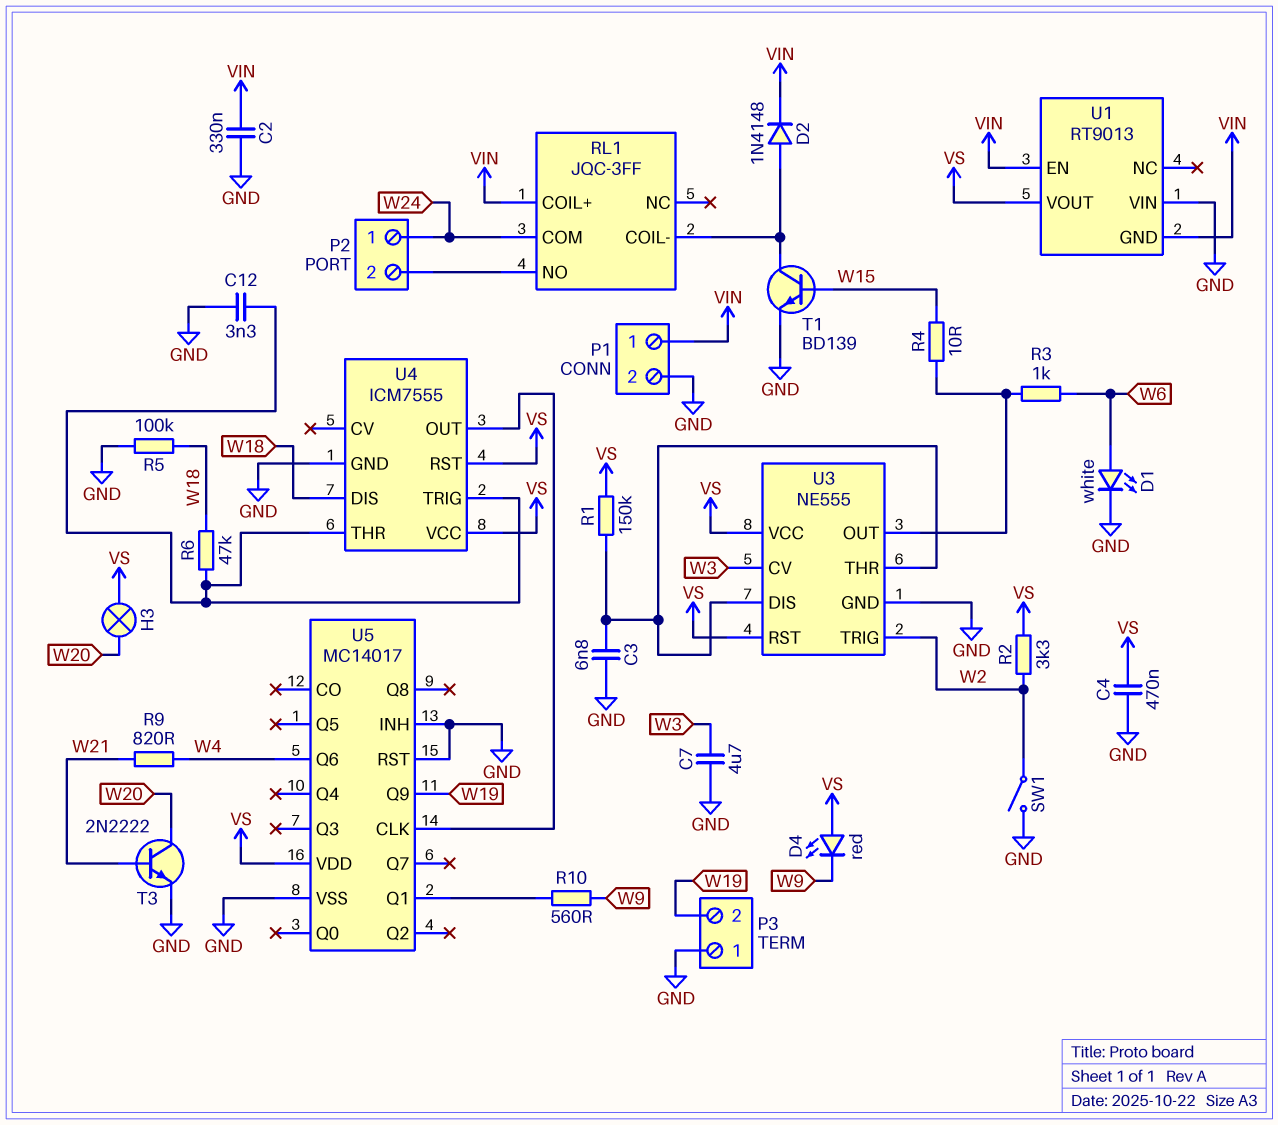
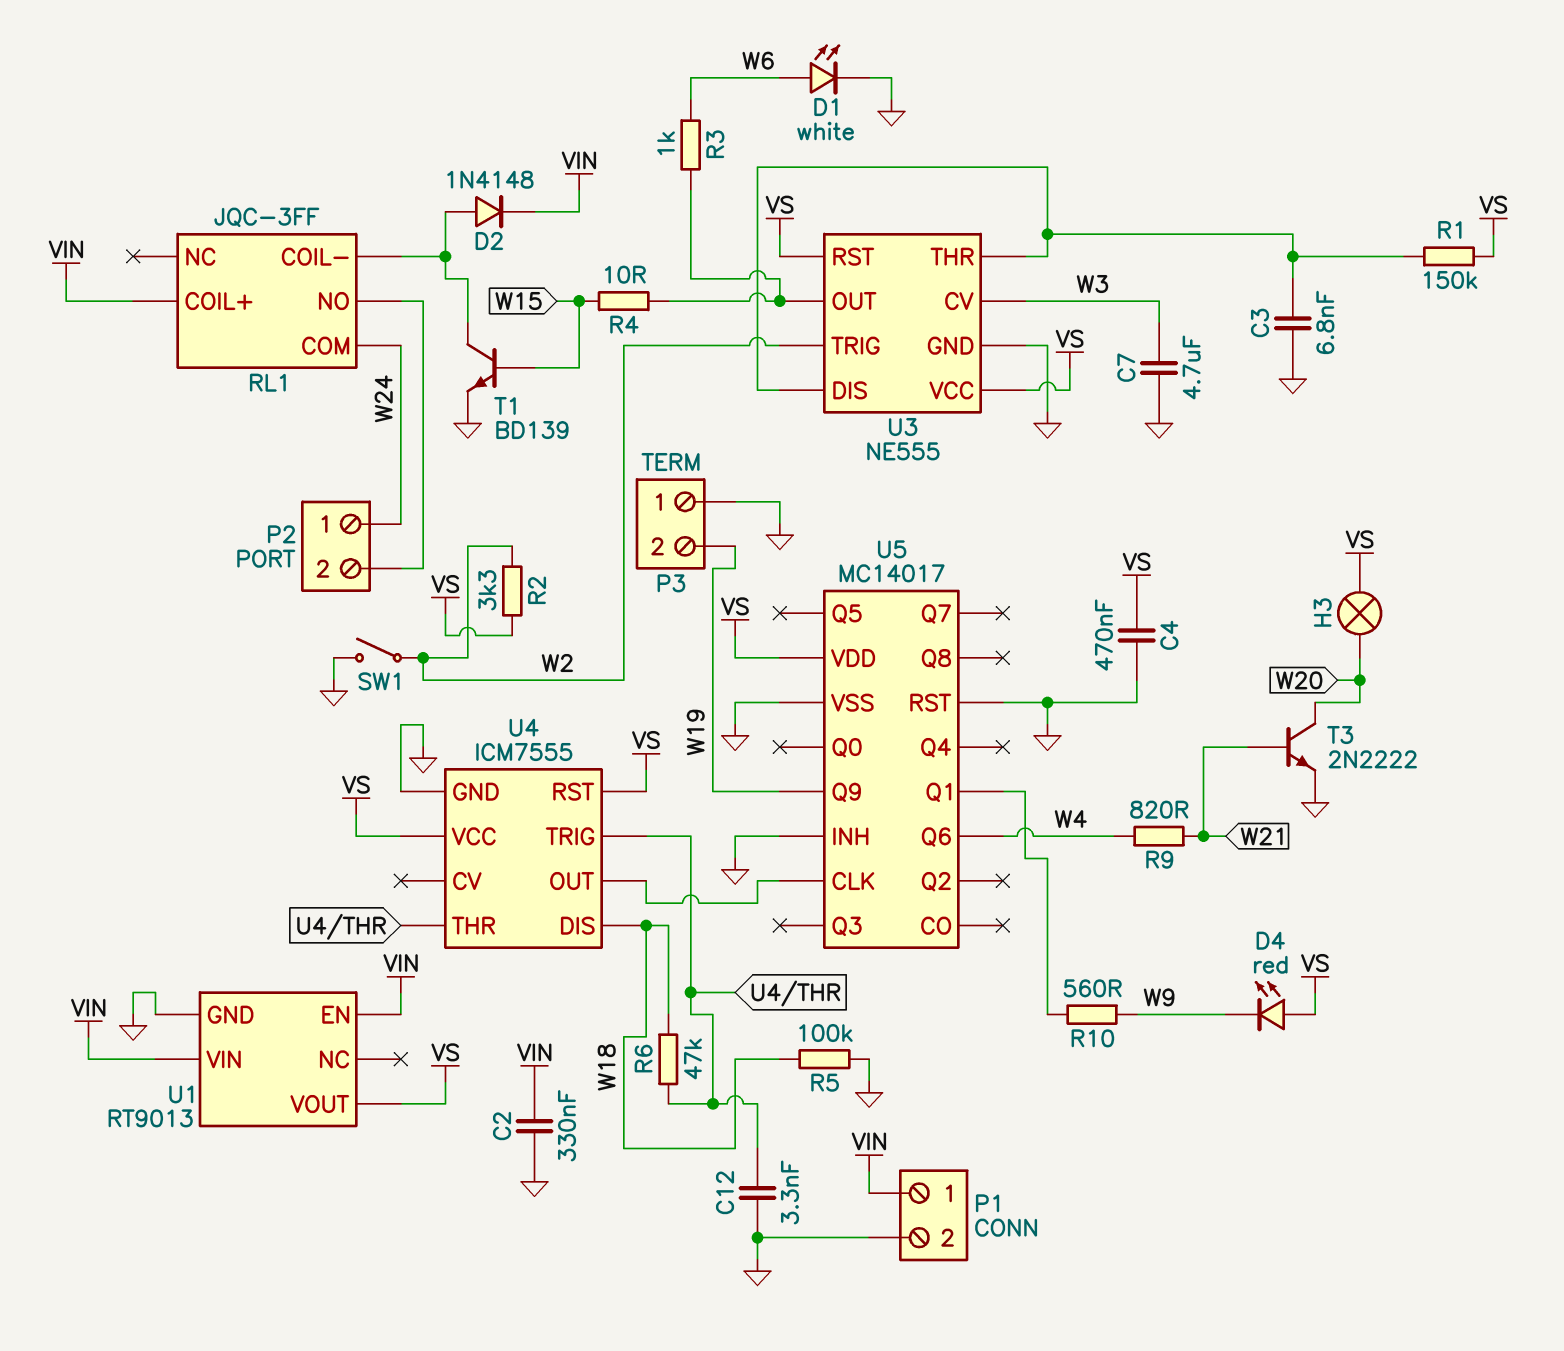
U1 pin GND: VIN -> GND
U1 pin VIN: GND -> VIN

